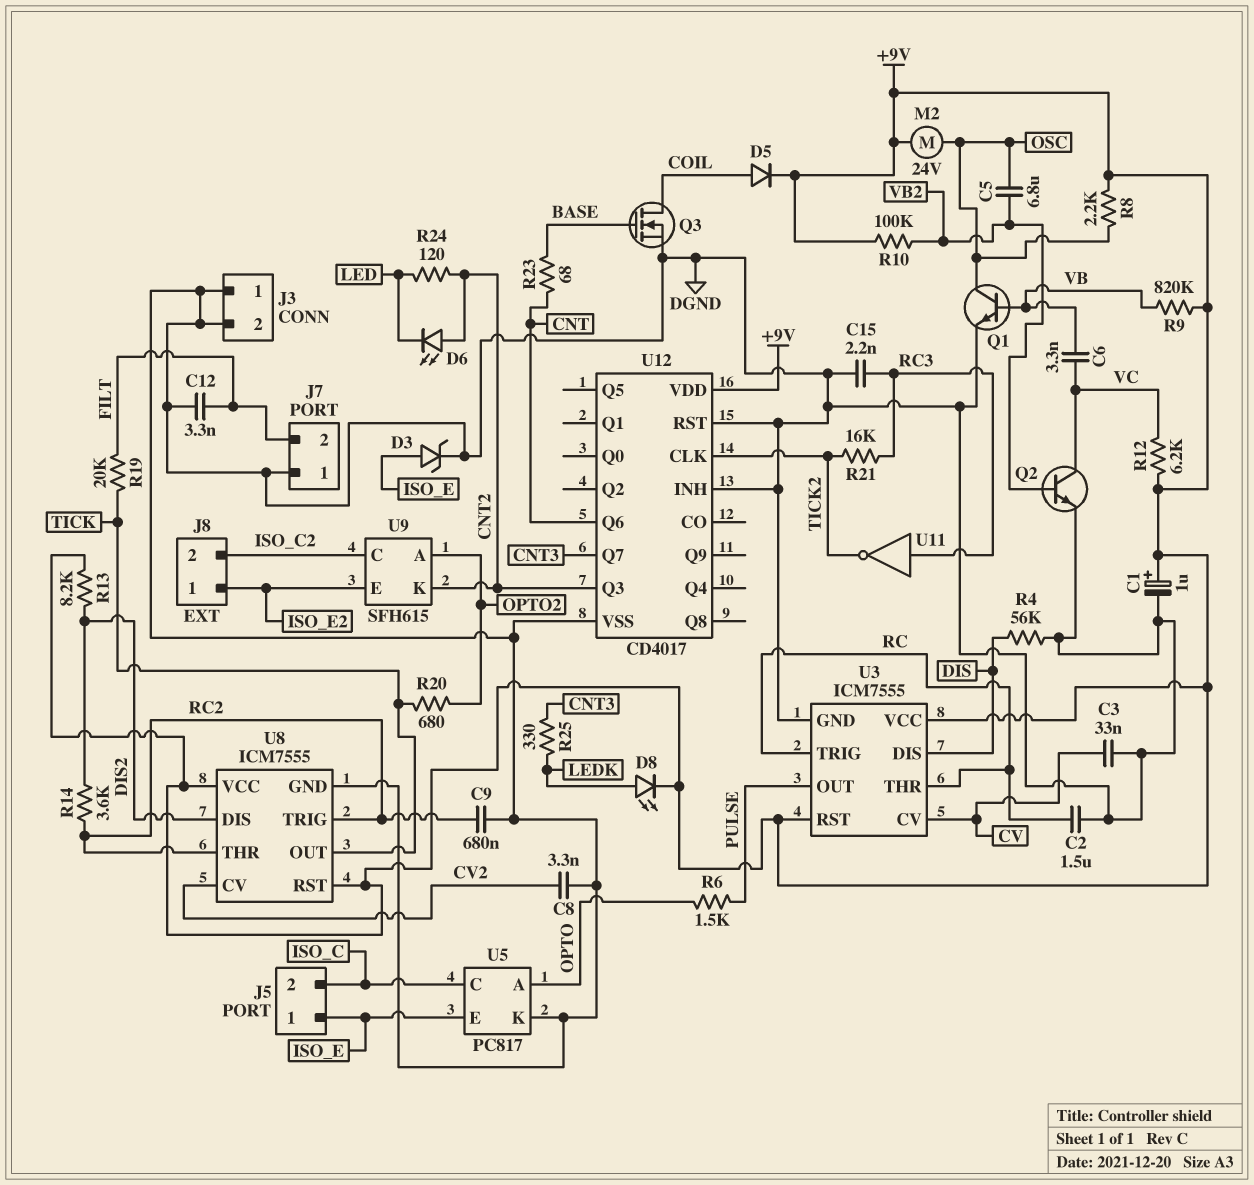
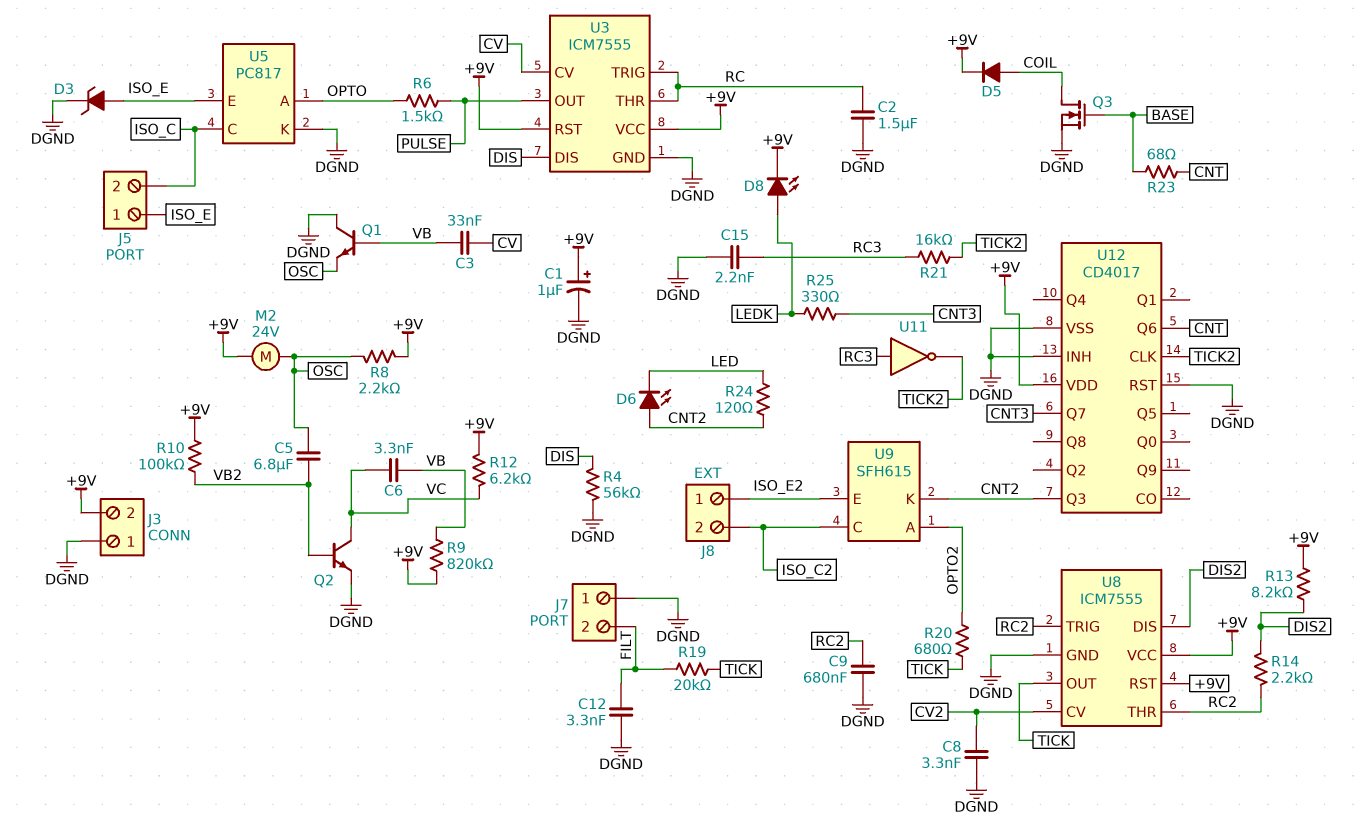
C3: 33nF (CV, DGND) -> 33nF (CV, VB)
J3 pin 2: DGND -> +9V
Q1: NPN (B VB, C OSC, E DGND) -> NPN (B VB, C DGND, E OSC)
R14: 3.6k (DIS2, RC2) -> 2.2k (DIS2, RC2)

